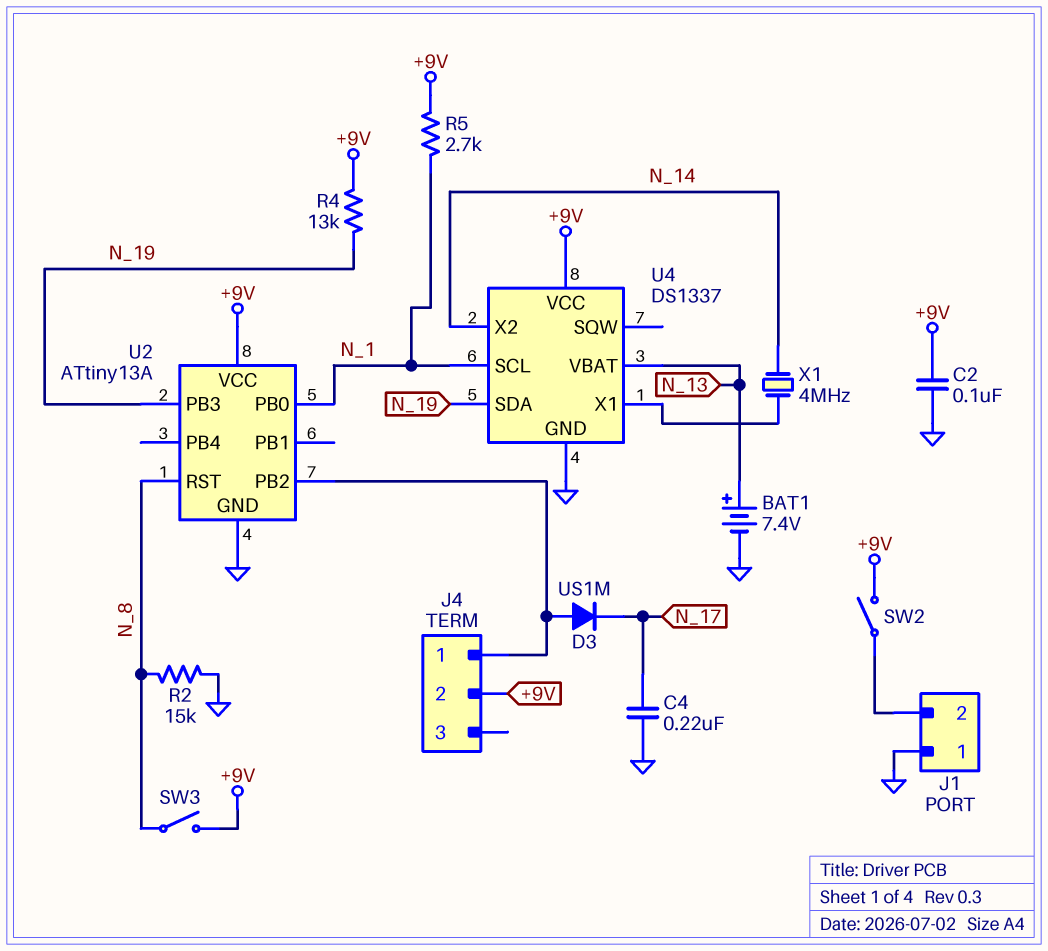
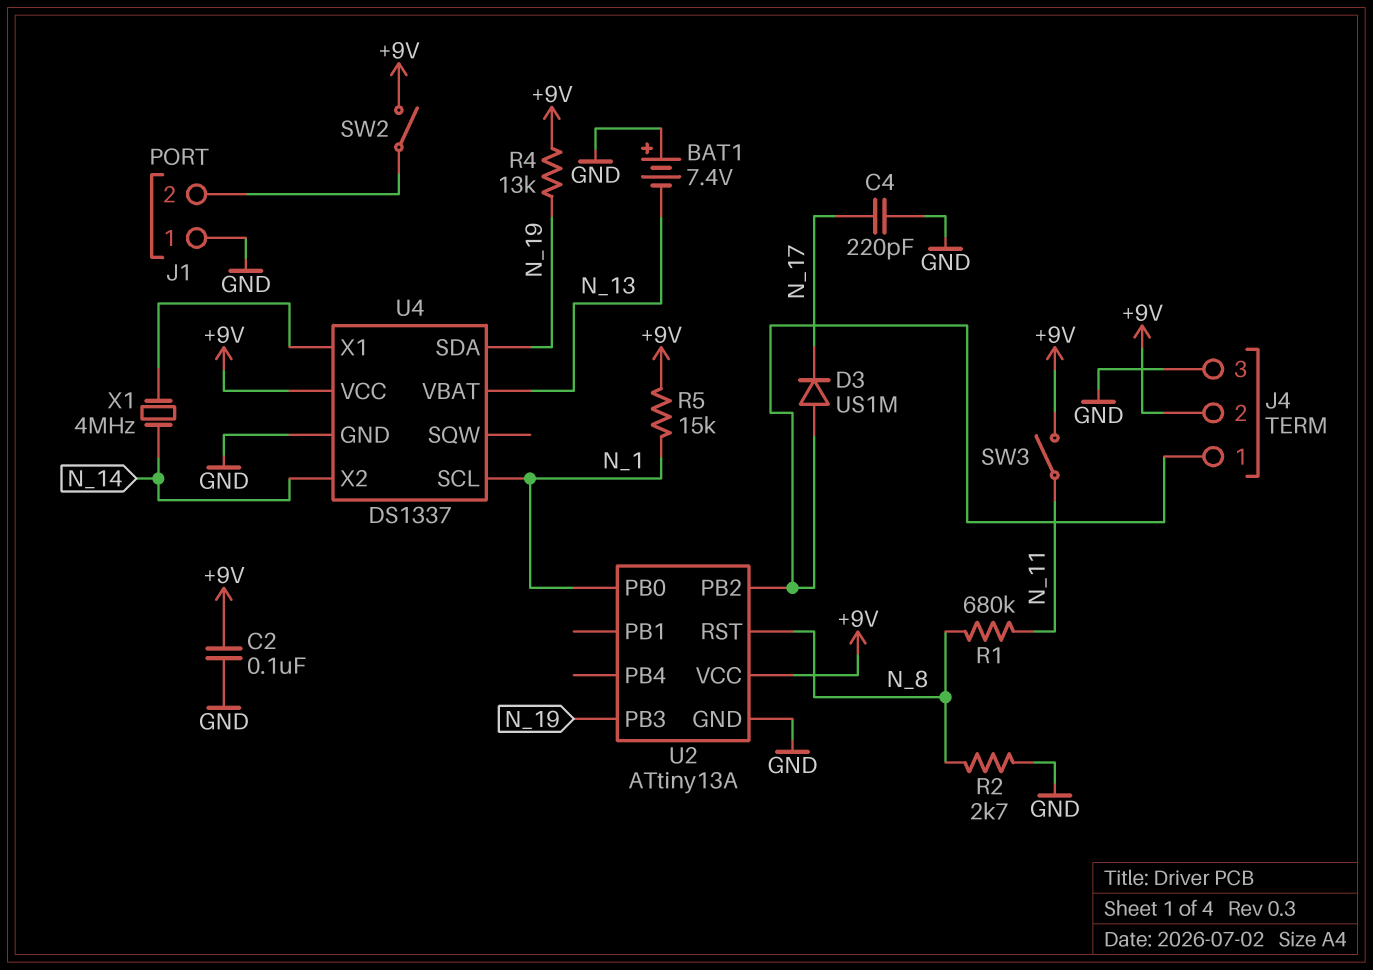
BAT1: 7.4V (plus N_13, minus GND) -> 7.4V (plus GND, minus N_13)
C4: 220nF (GND, N_17) -> 220pF (GND, N_17)
J4 pin 3: none -> GND
R1: none -> 680k (N_8, N_11)
R2: 15k (GND, N_8) -> 2.7k (GND, N_8)
R5: 2.7k (+9V, N_1) -> 15k (+9V, N_1)
SW3: switch (+9V, N_8) -> switch (+9V, N_11)

